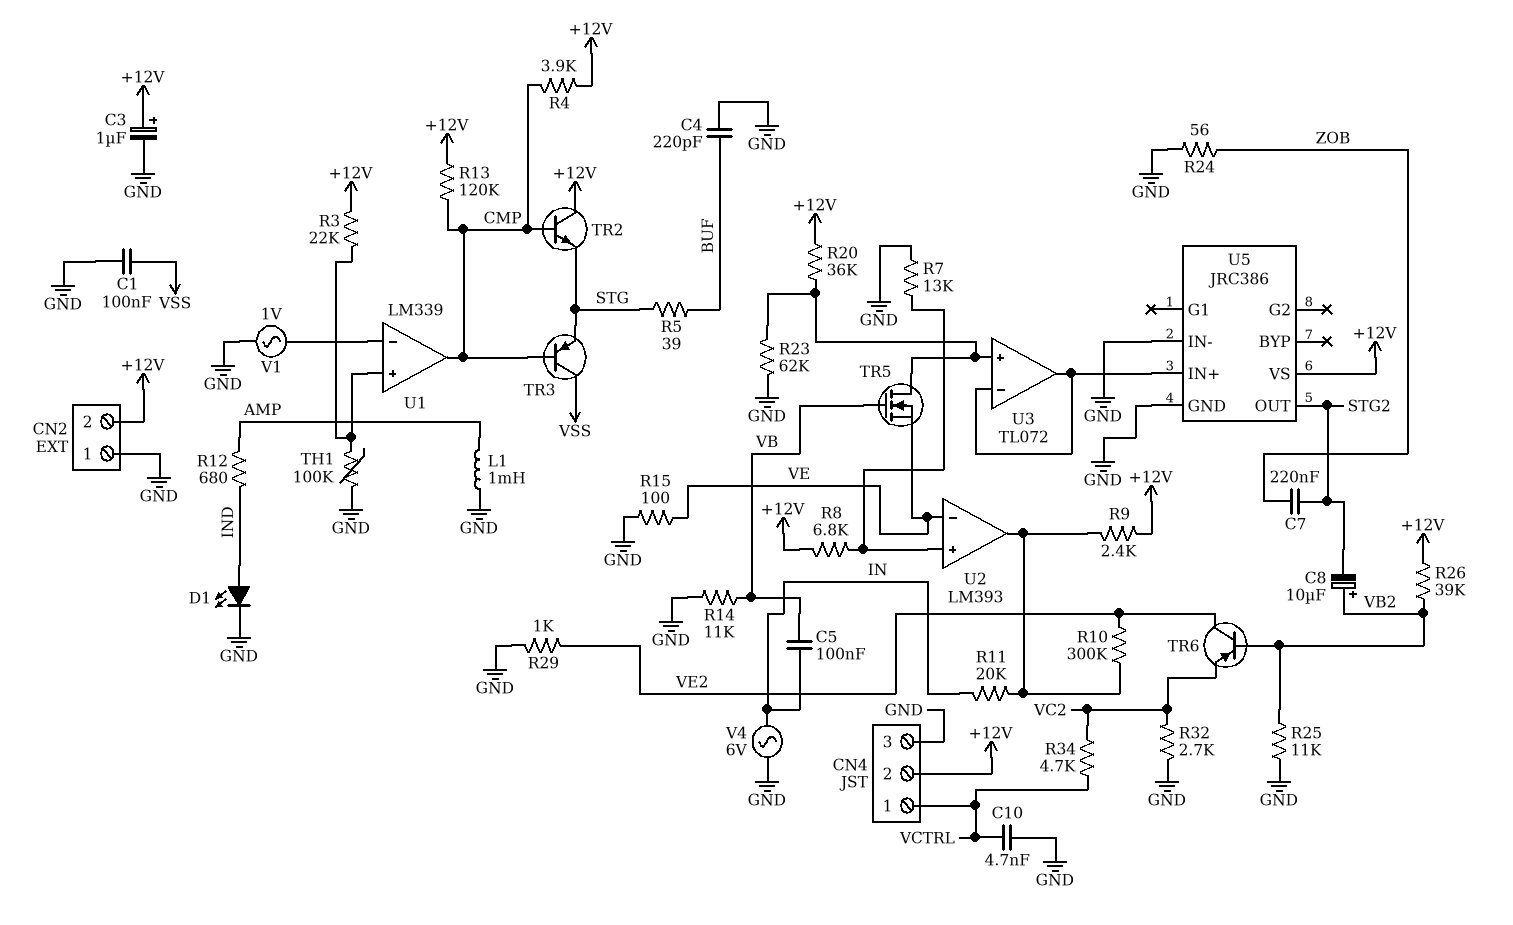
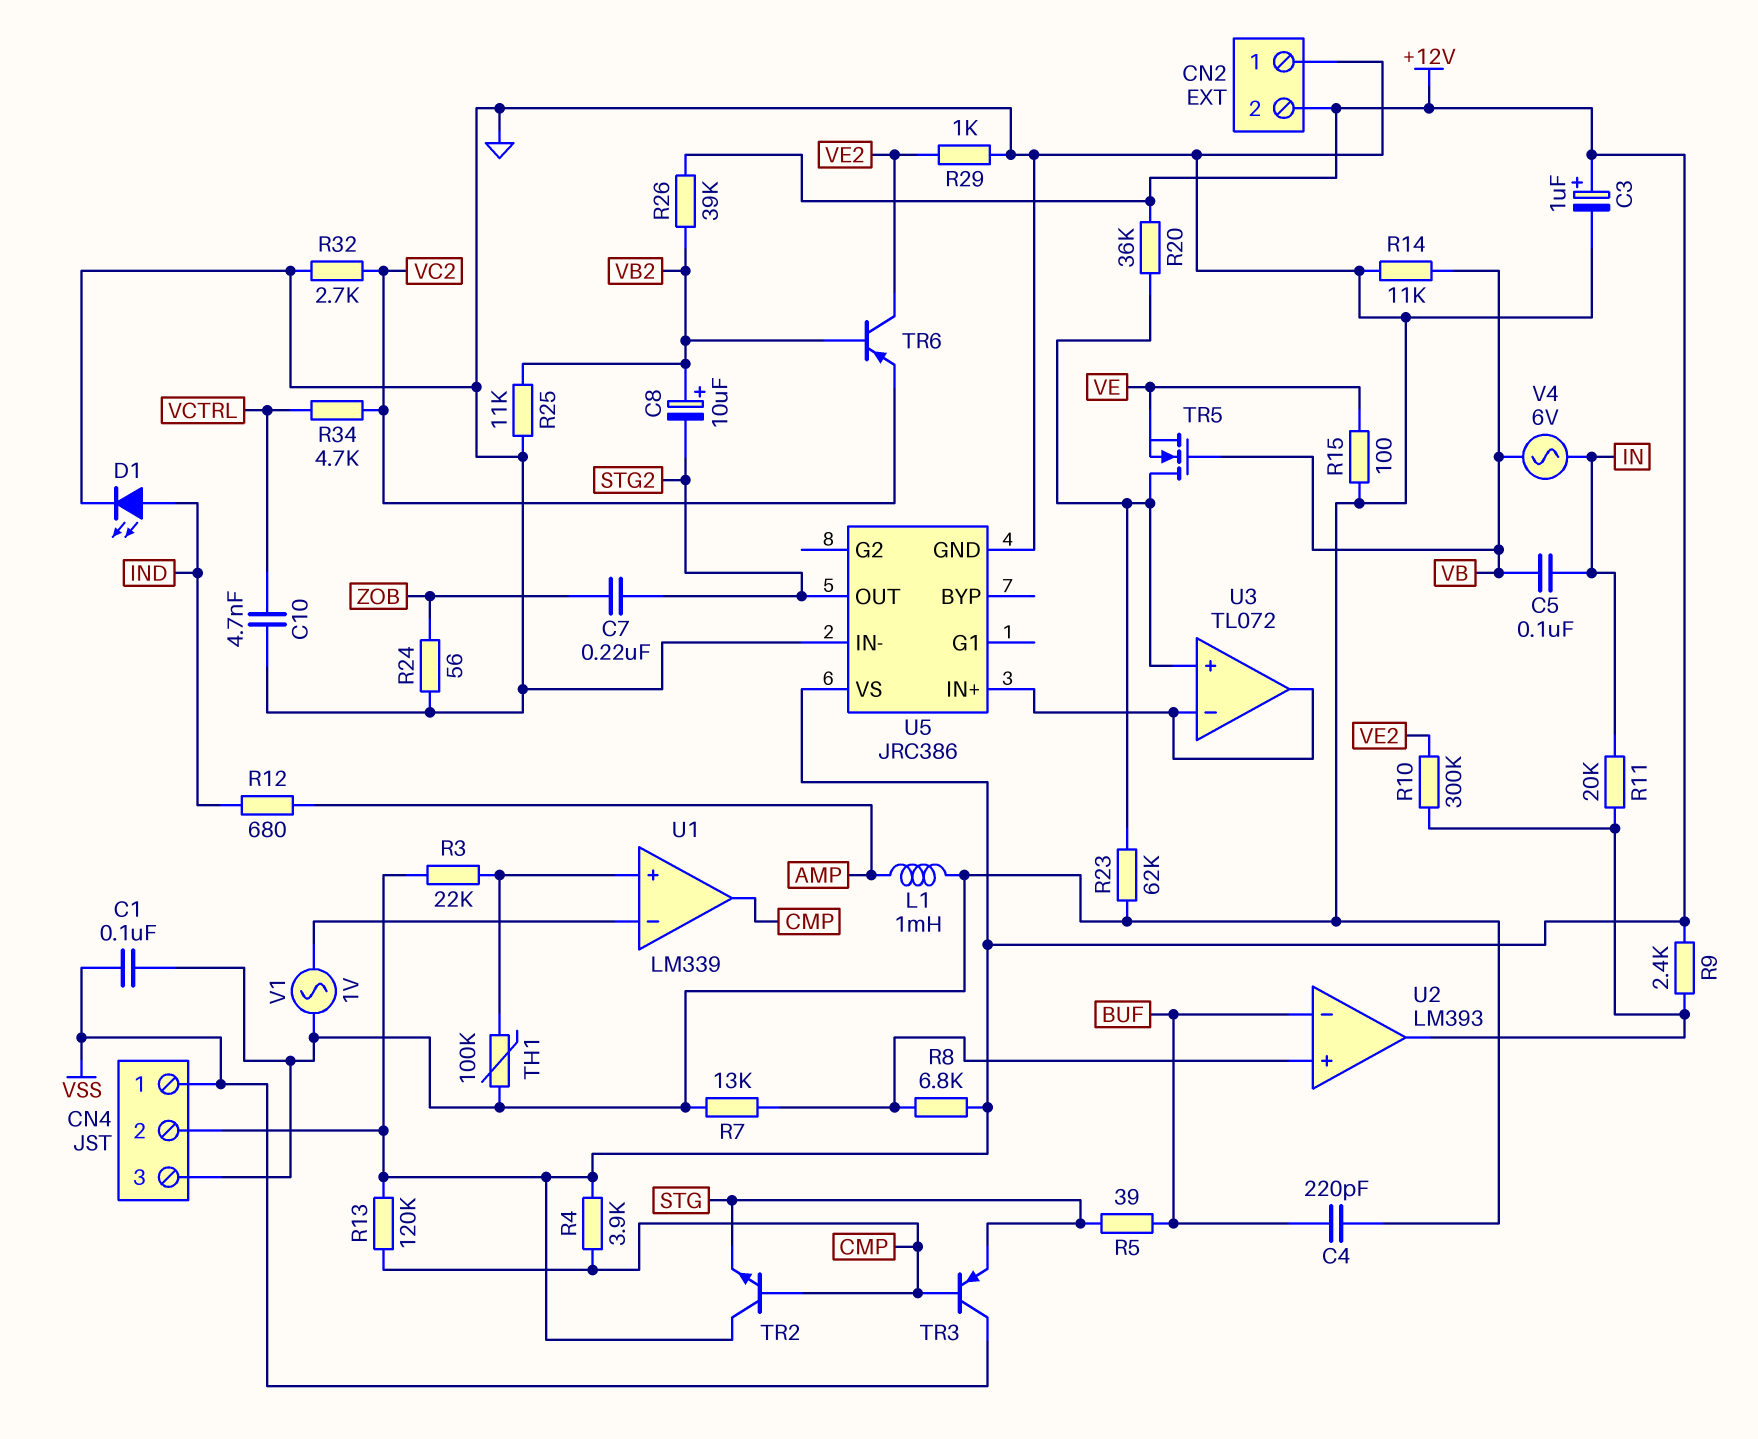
CN4 pin 1: VCTRL -> VSS
U2 pin in-: VE -> BUF
V4: AC 6V (GND, IN) -> AC 6V (IN, VB)

